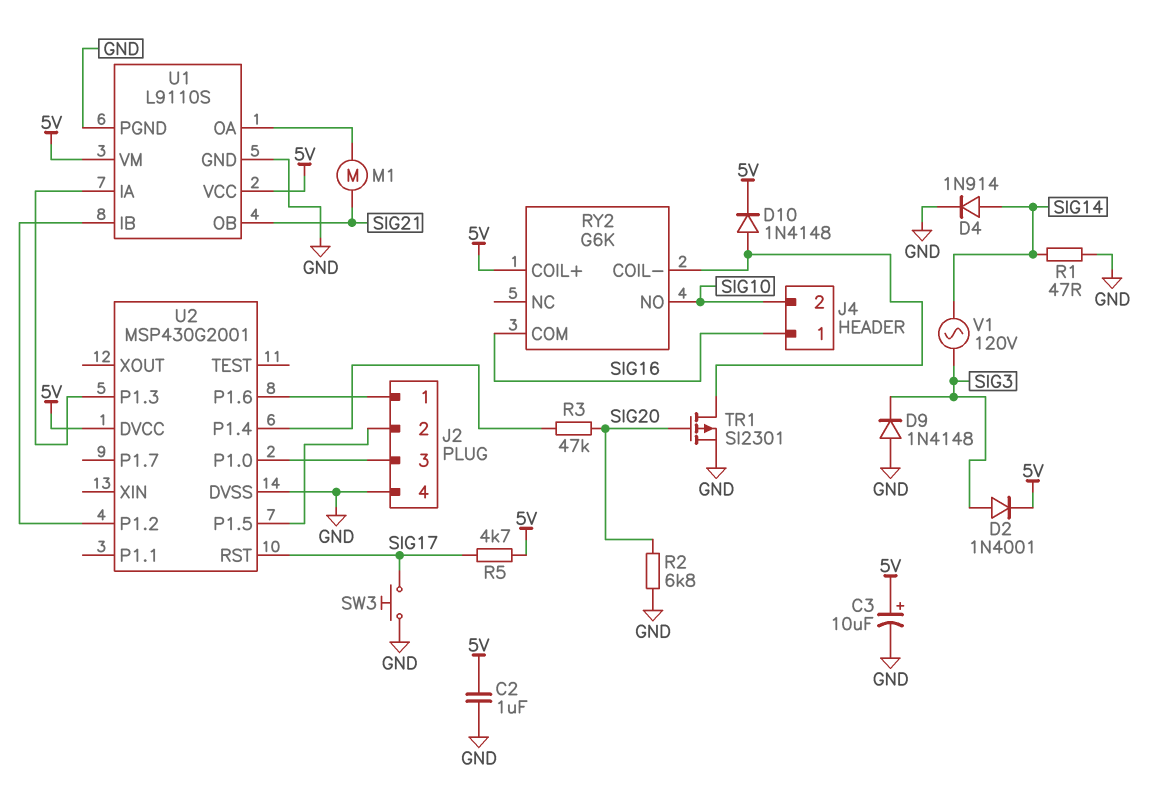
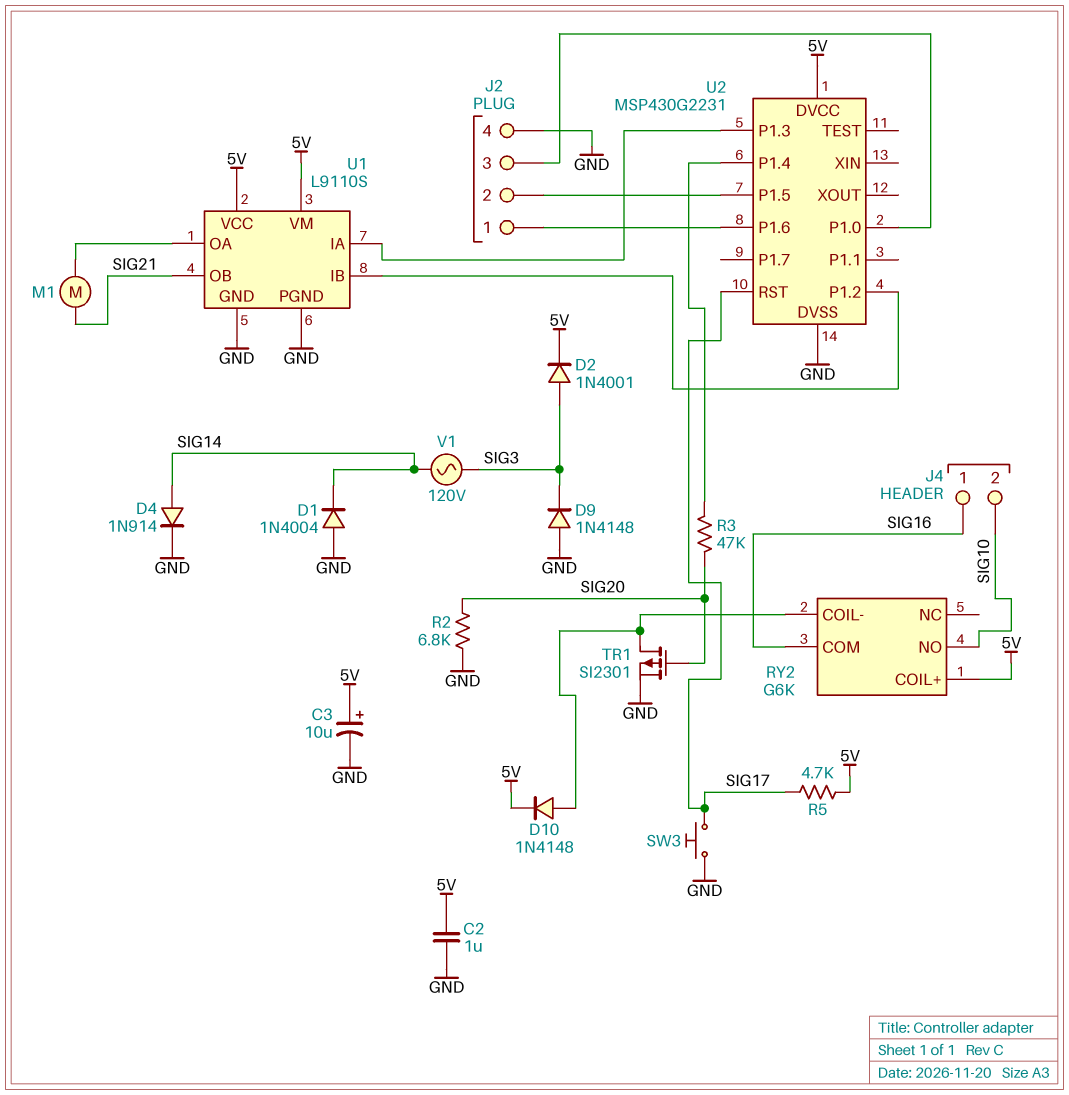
D1: none -> diode 1N4004 (A GND, K SIG14)
R1: 47 (GND, SIG14) -> none
U2: MSP430G2001 -> MSP430G2231

